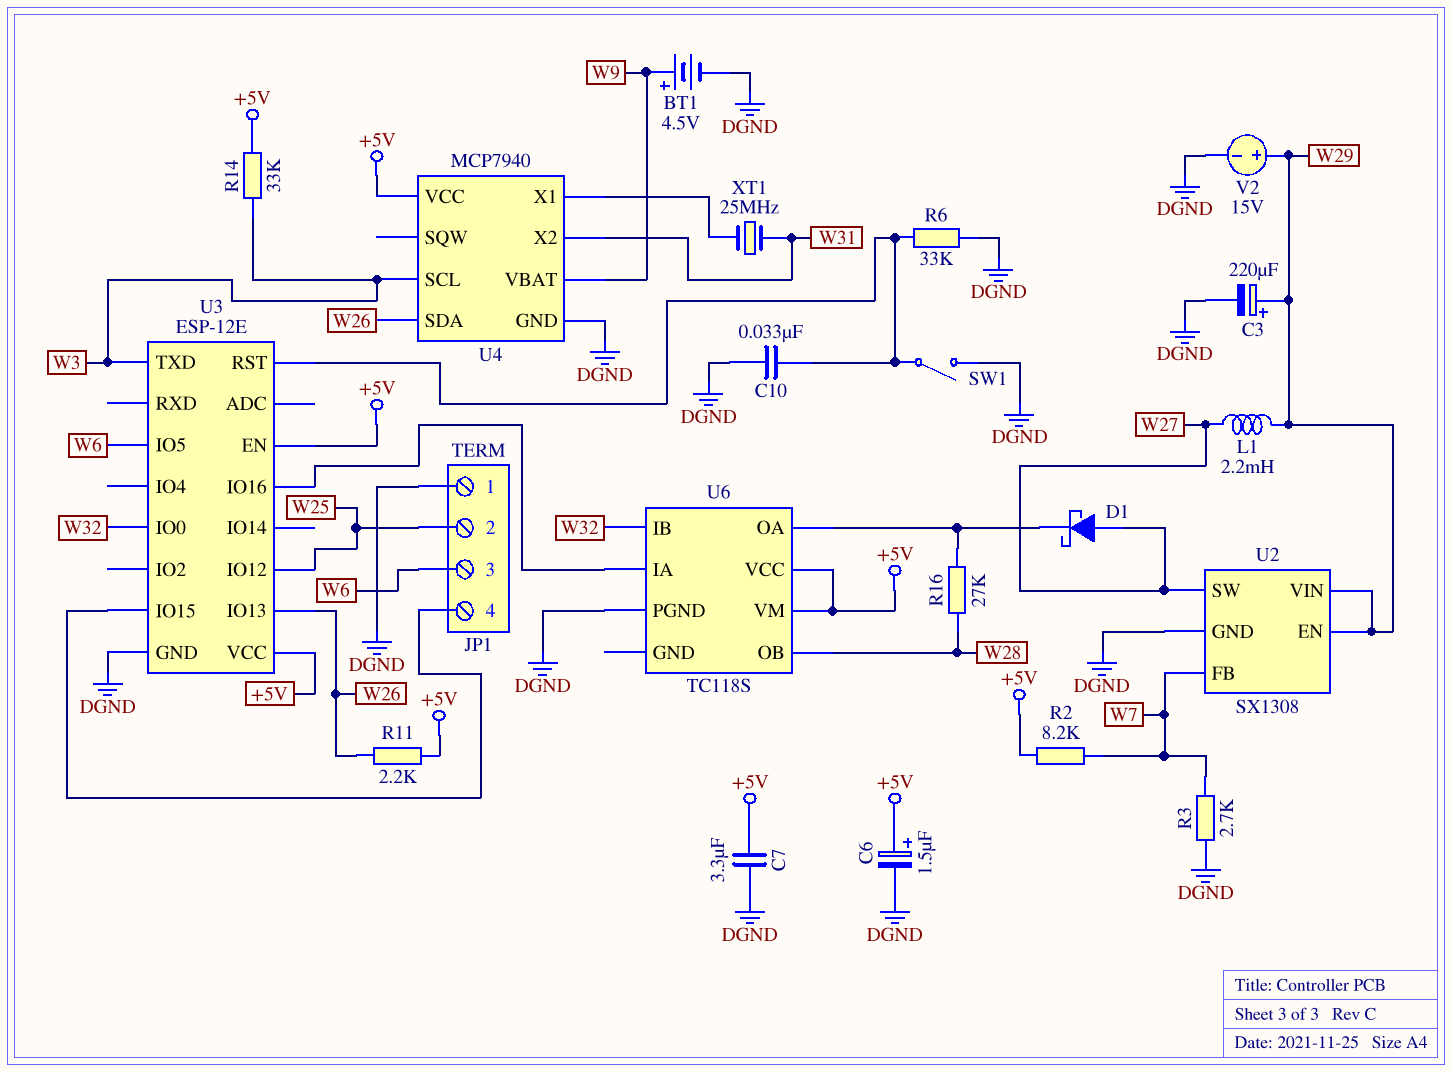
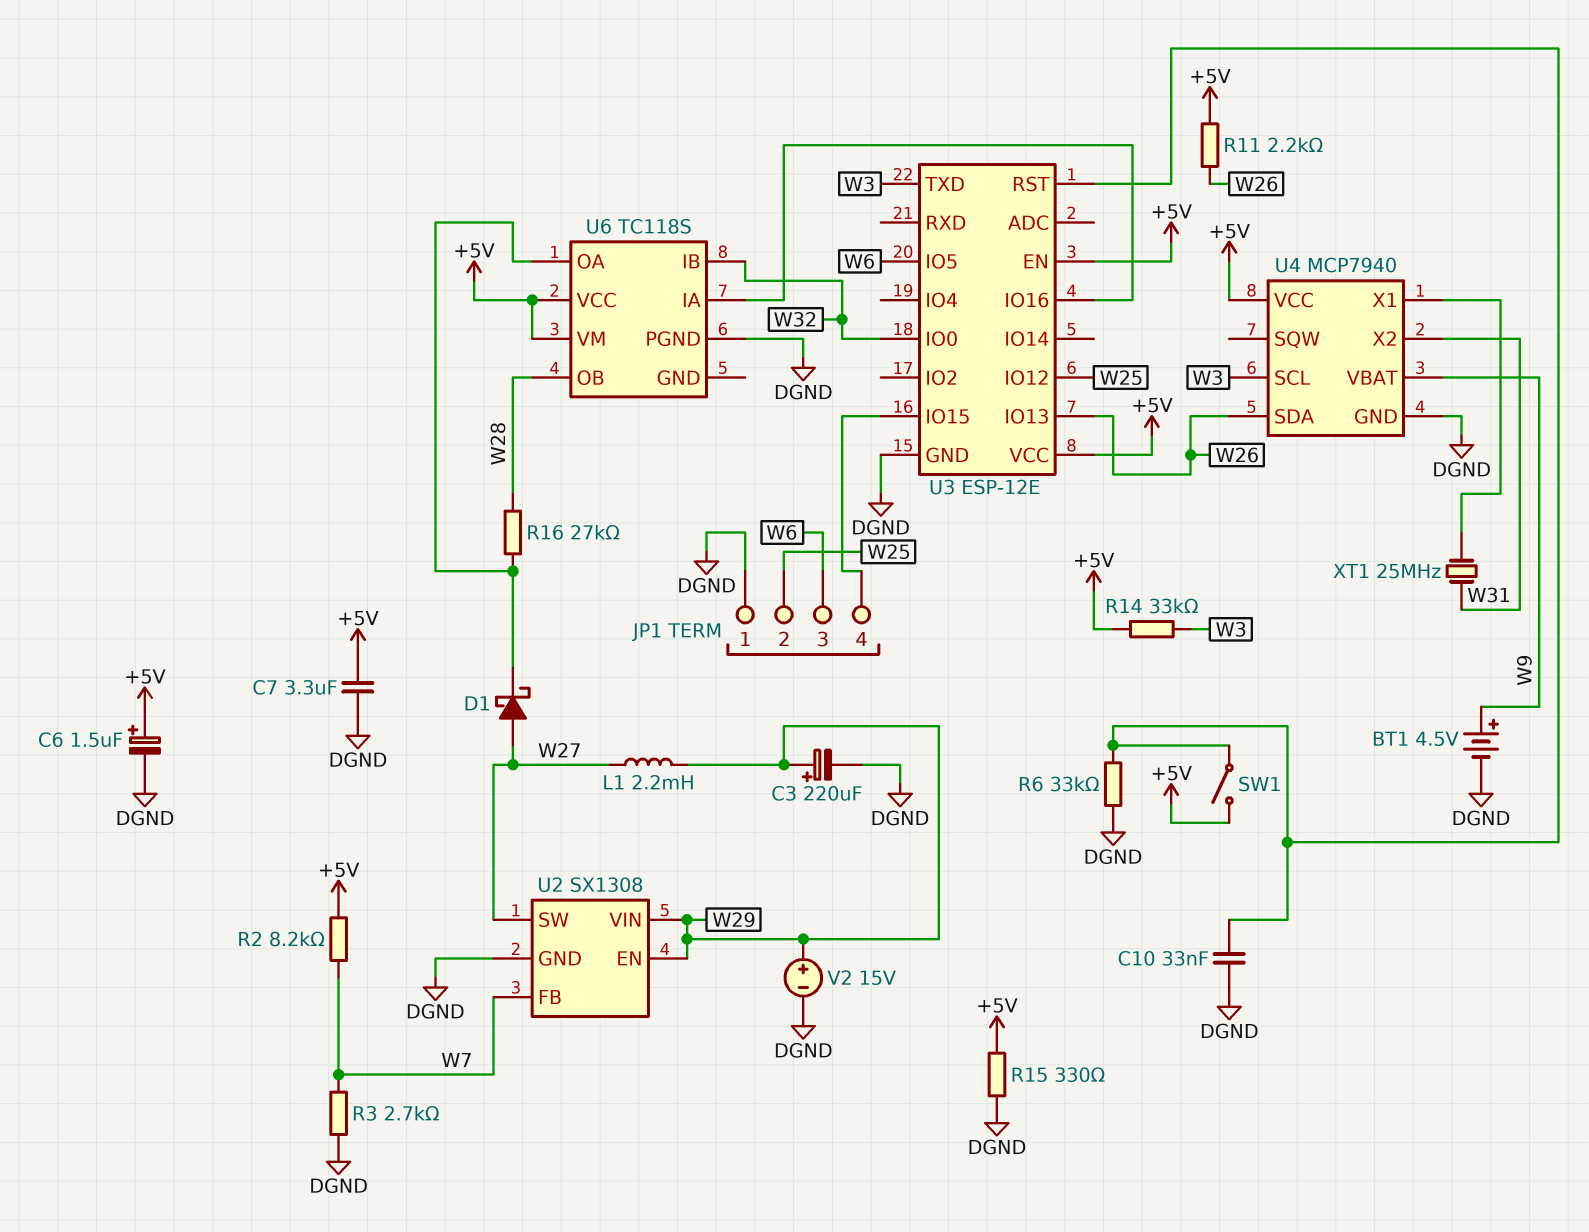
R15: none -> 330 (+5V, DGND)
SW1: switch (DGND, U3/RST) -> switch (+5V, U3/RST)

